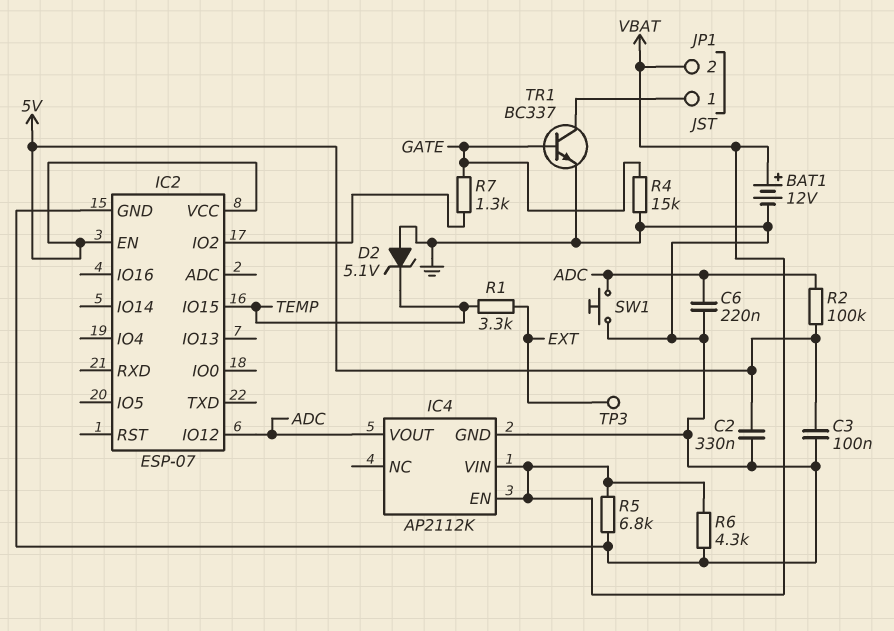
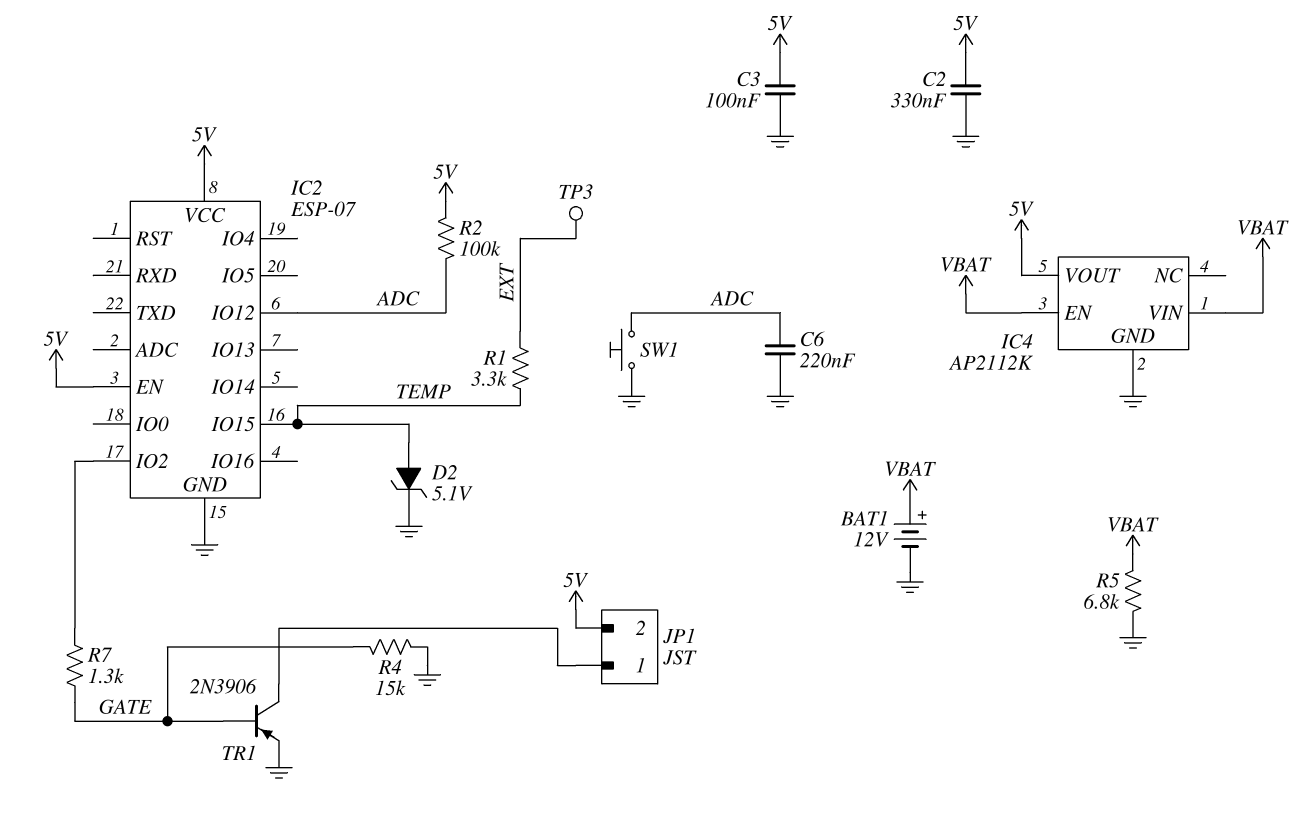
D2: zener 5.1V (A GND, K TEMP) -> zener 5.1V (A TEMP, K GND)
IC4 pin VOUT: ADC -> 5V
JP1 pin 2: VBAT -> 5V
R6: 4.3k (GND, VBAT) -> none
TR1: NPN BC337 (B GATE, C JP1/1, E GND) -> PNP 2N3906 (B GATE, C JP1/1, E GND)

